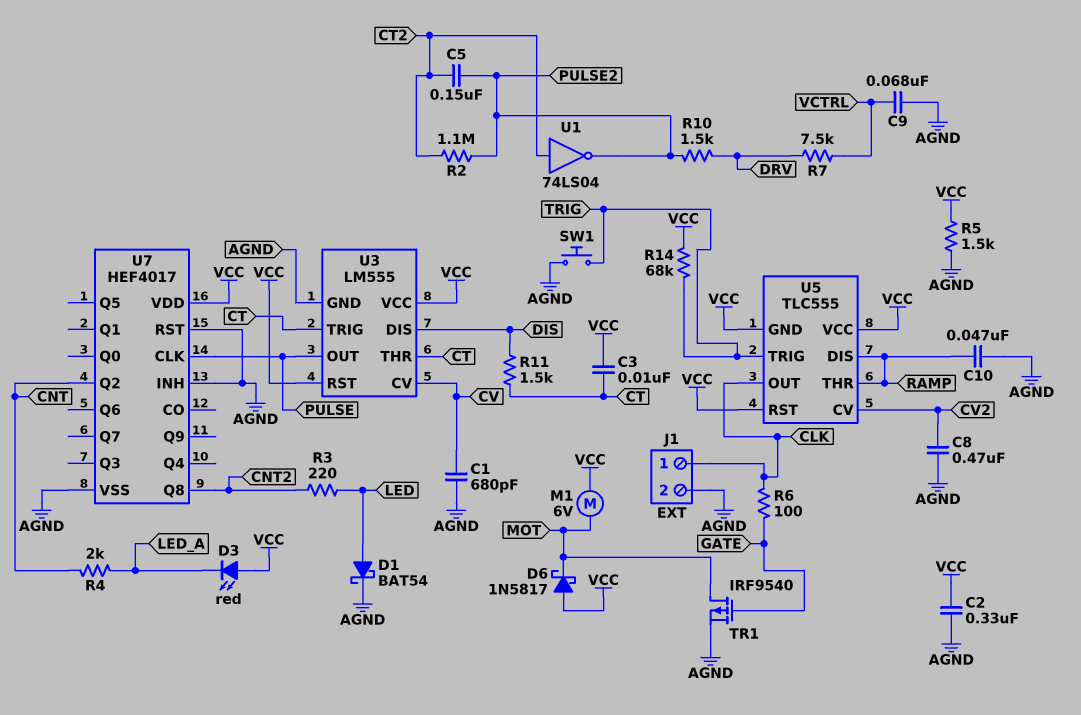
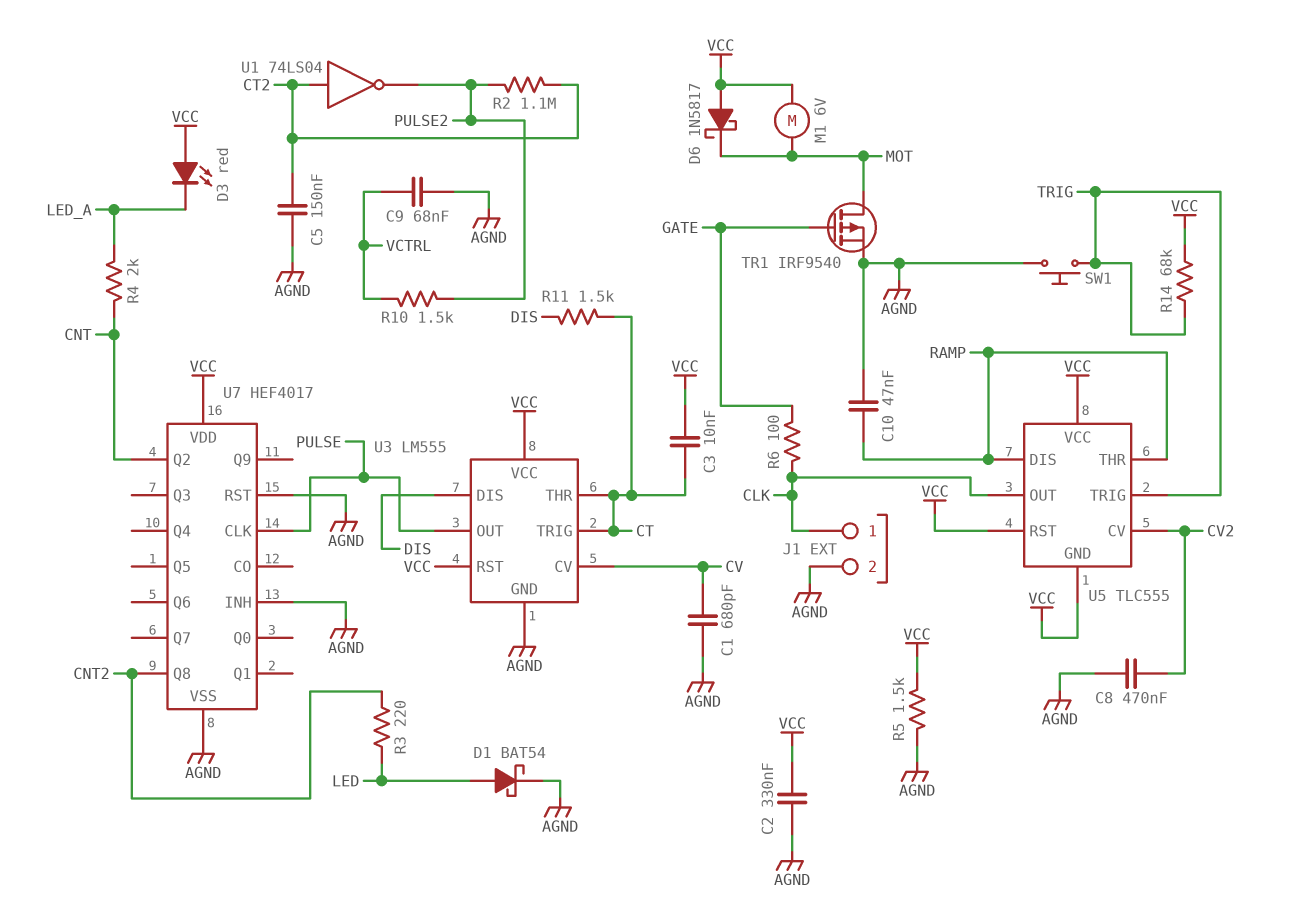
C5: 150nF (CT2, PULSE2) -> 150nF (AGND, CT2)
R7: 7.5k (DRV, VCTRL) -> none
R10: 1.5k (DRV, PULSE2) -> 1.5k (PULSE2, VCTRL)

